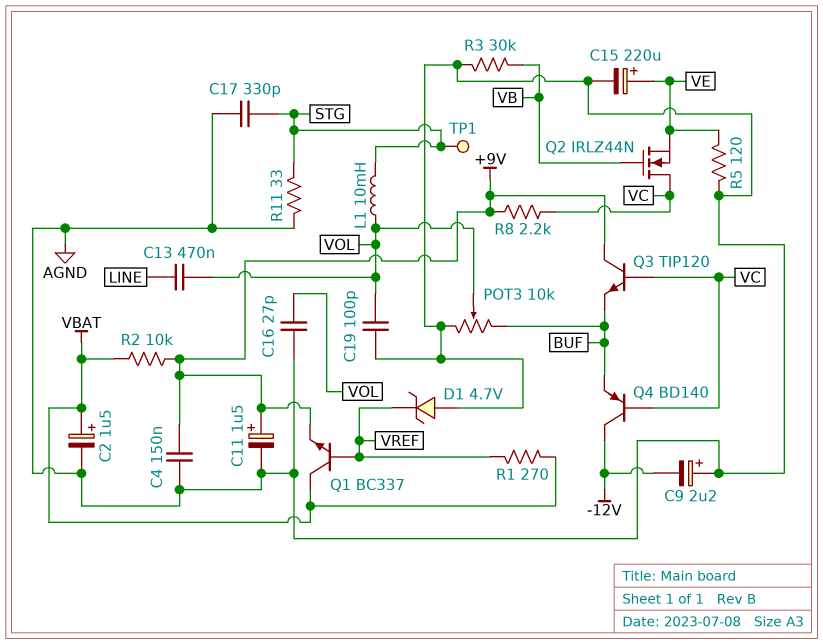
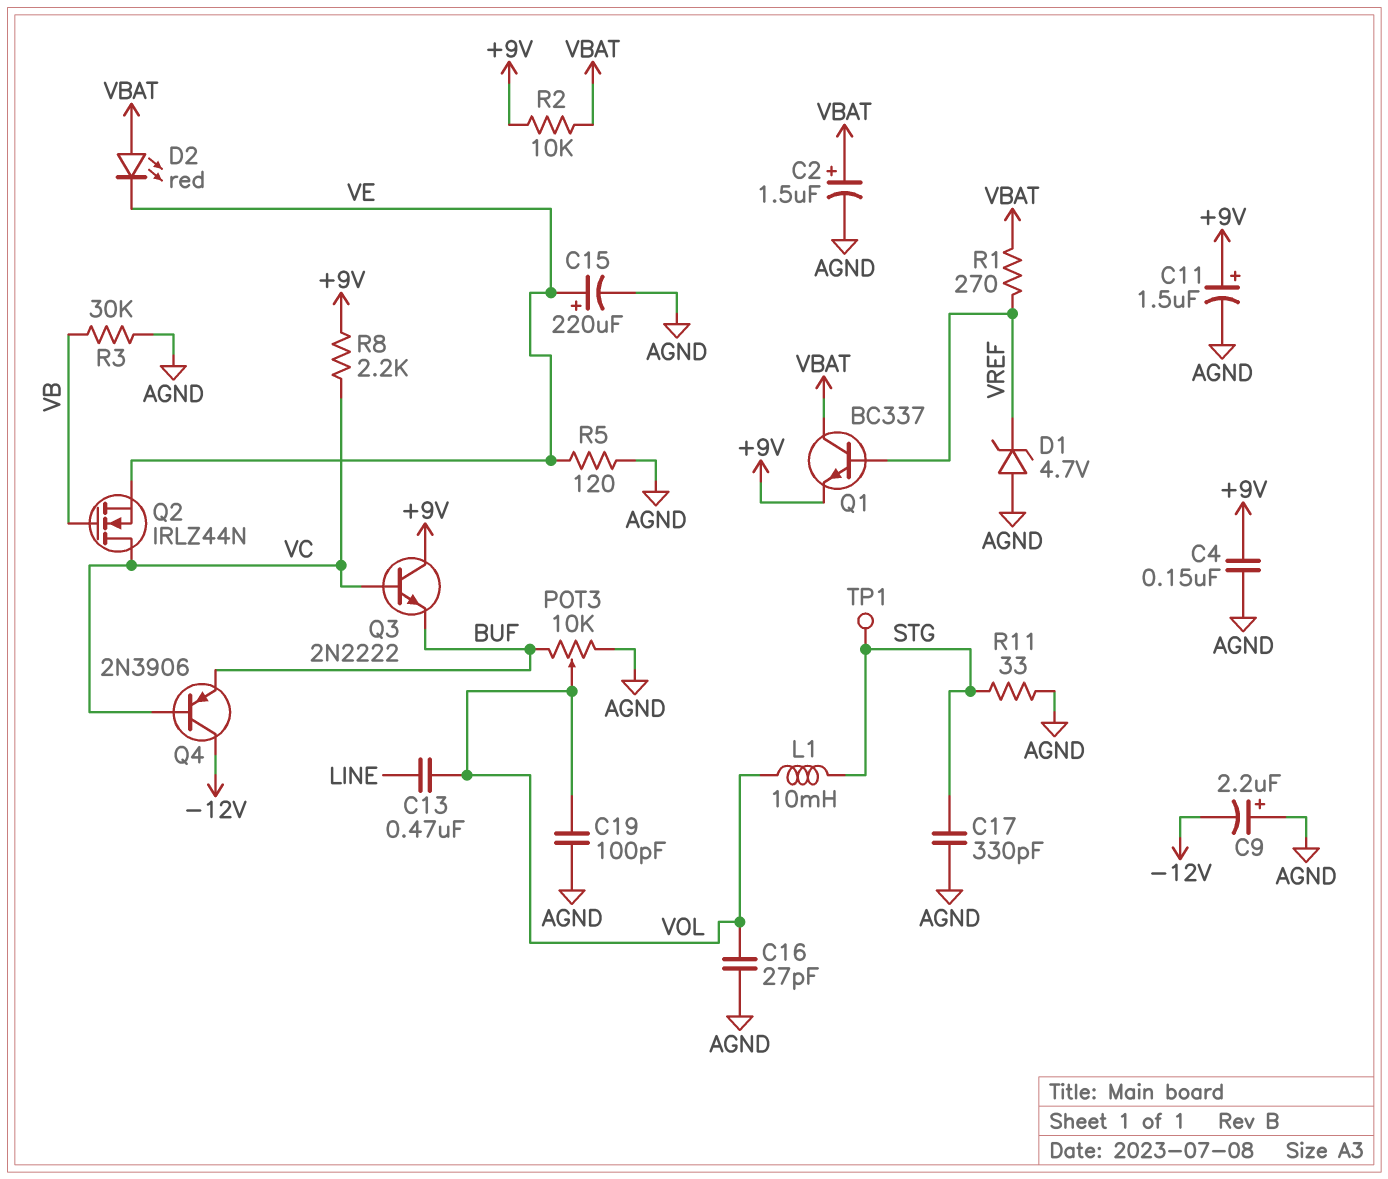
D2: none -> LED red (A VBAT, K VE)
Q3: NPN TIP120 (B VC, C +9V, E BUF) -> NPN 2N2222 (B VC, C +9V, E BUF)
Q4: PNP BD140 (B VC, C -12V, E BUF) -> PNP 2N3906 (B VC, C -12V, E BUF)

